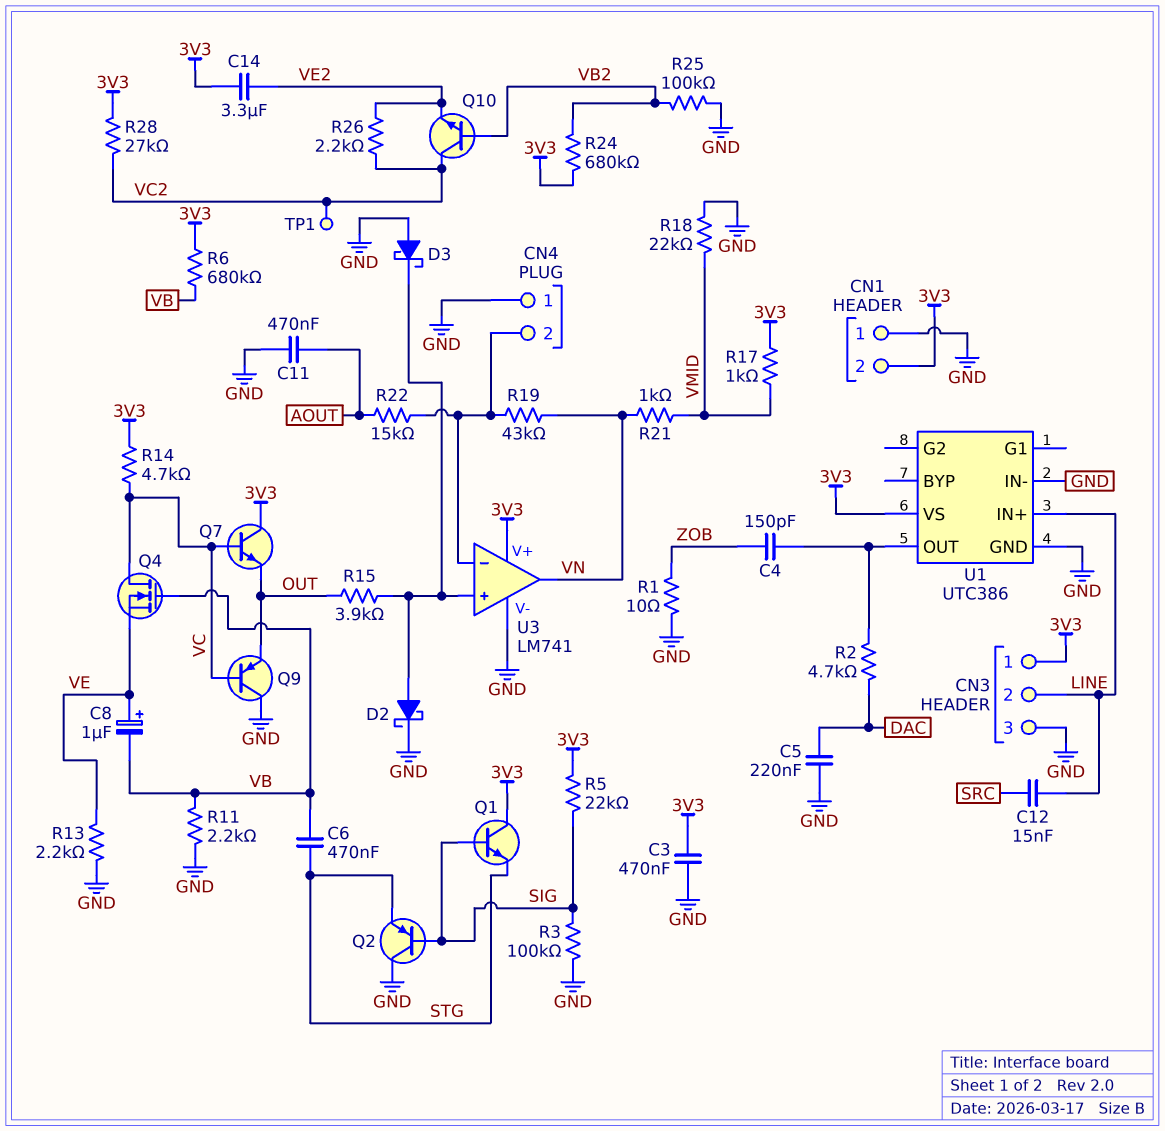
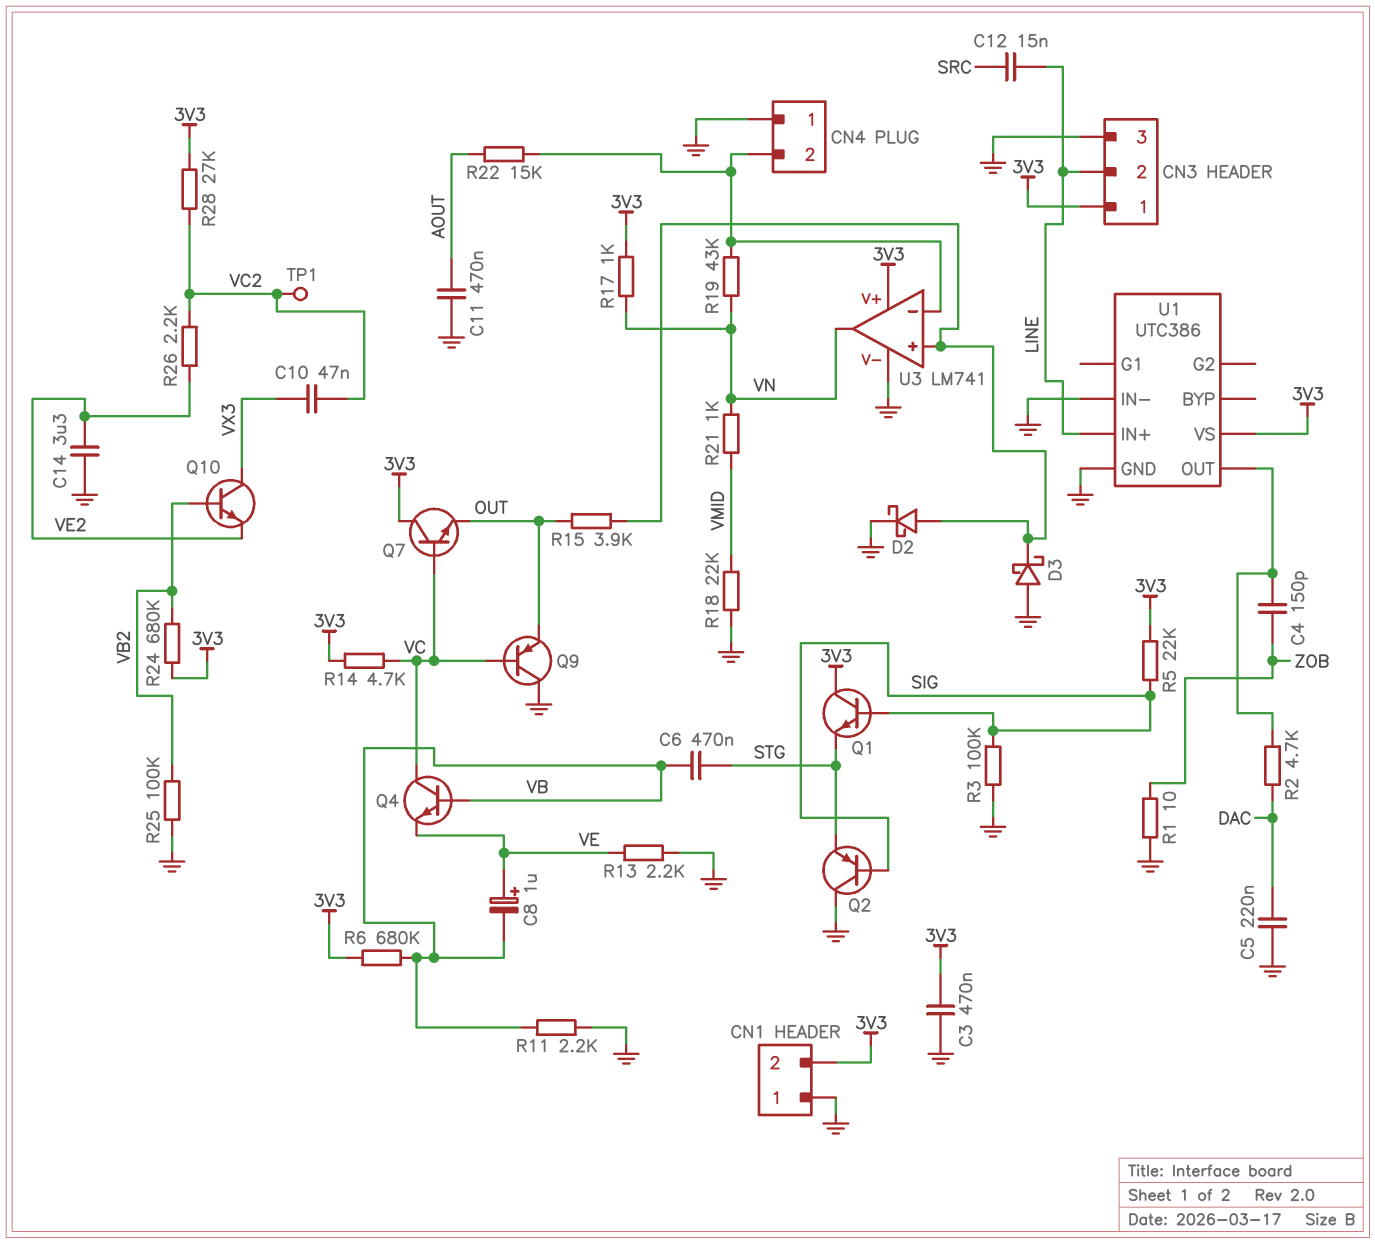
C10: none -> 47nF (VC2, VX3)
C14: 3.3uF (3V3, VE2) -> 3.3uF (GND, VE2)
Q4: NMOS (G VB, D VC, S VE) -> NPN (B VB, C VC, E VE)
Q10: NPN (B VB2, C VC2, E VE2) -> NPN (B VB2, C VX3, E VE2)
R17: 1k (3V3, VMID) -> 1k (3V3, VN)

